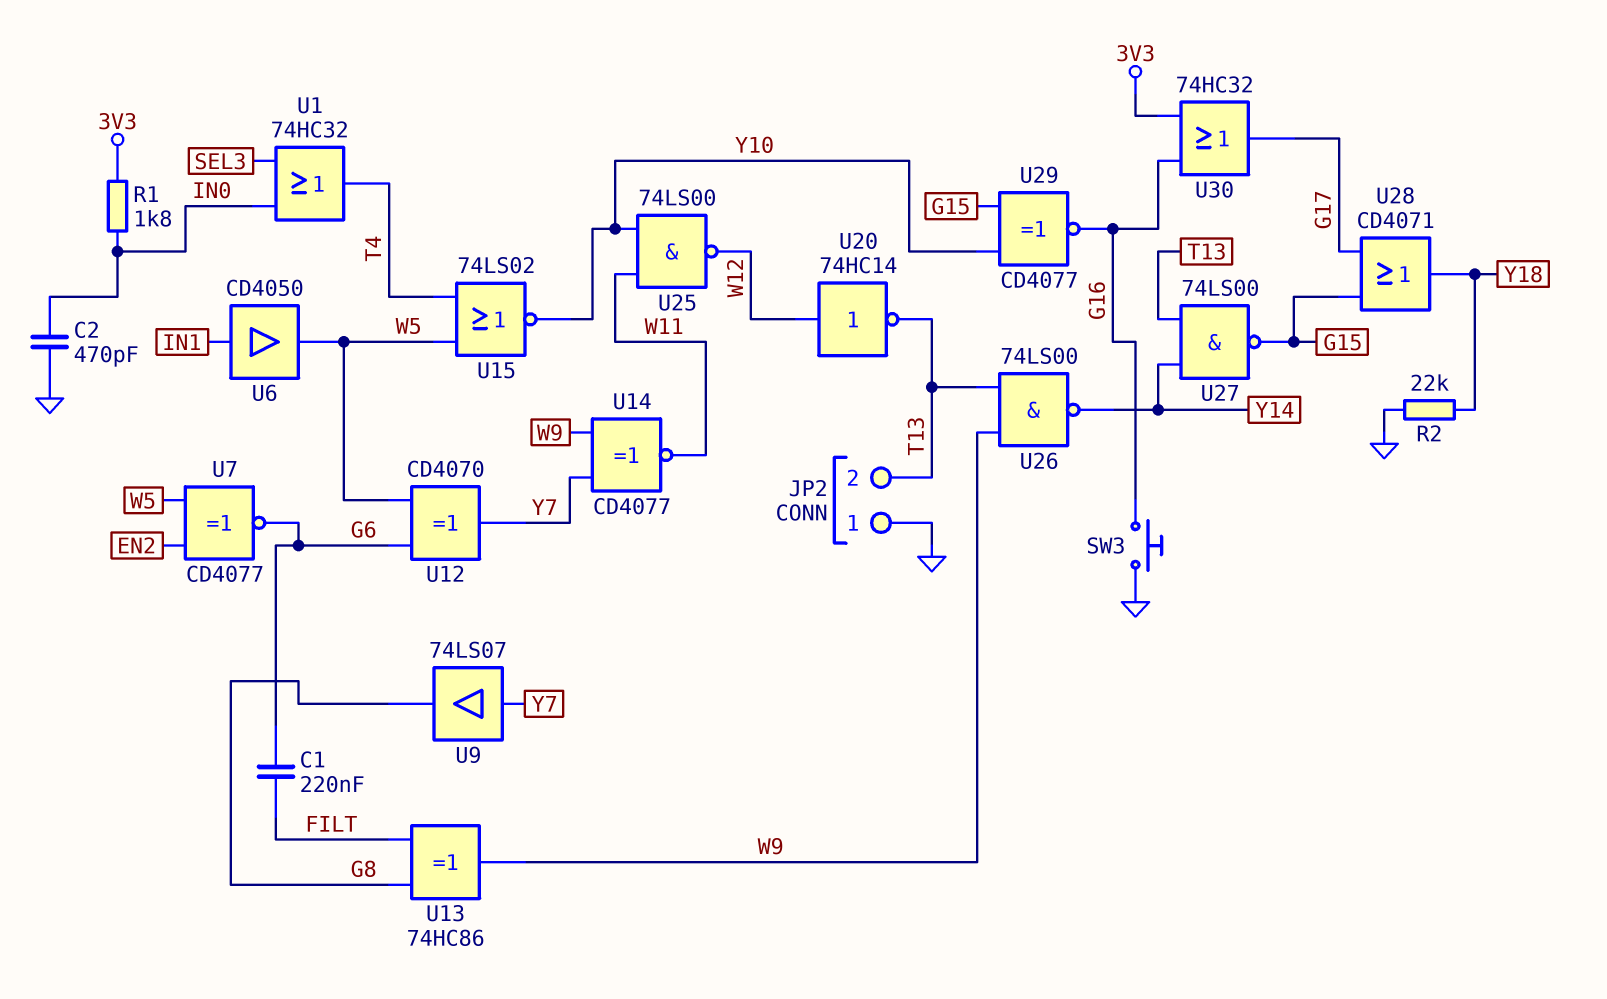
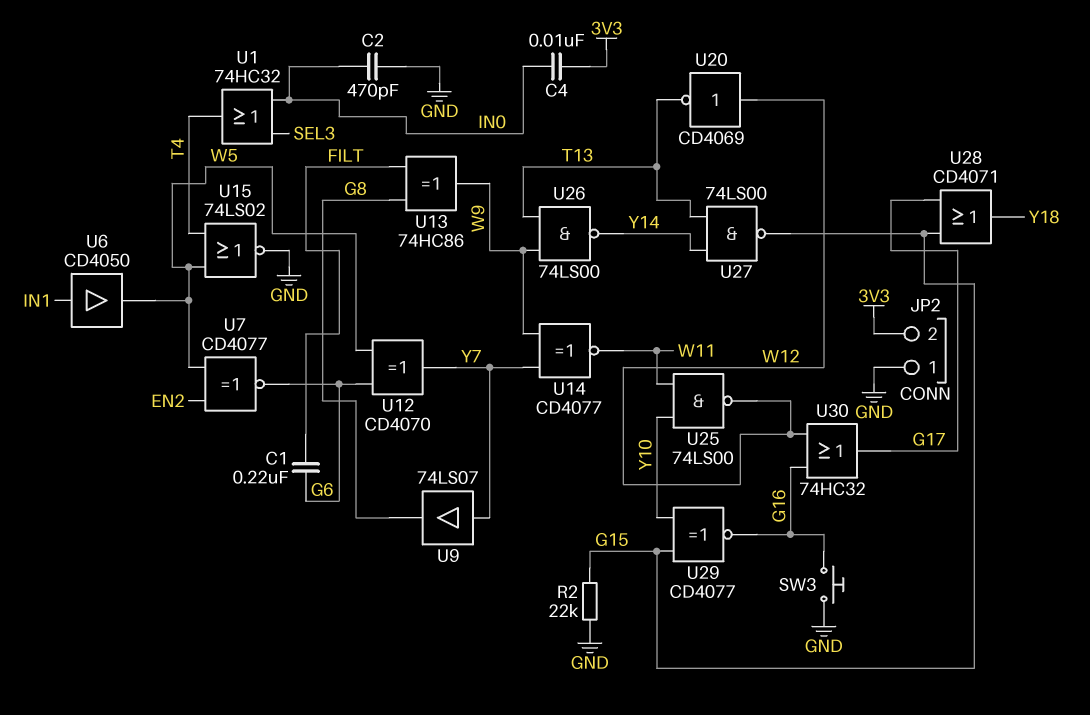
C4: none -> 10nF (3V3, IN0)
JP2 pin 2: T13 -> 3V3
R1: 1.8k (3V3, IN0) -> none
R2: 22k (GND, Y18) -> 22k (G15, GND)
U15: NOR 74LS02 (in T4, in W5, out Y10) -> NOR 74LS02 (in T4, in W5, out GND)
U20: NOT 74HC14 (in W12, out T13) -> NOT CD4069 (in W12, out T13)
U30: OR 74HC32 (in 3V3, in G16, out G17) -> OR 74HC32 (in G16, in W12, out G17)

